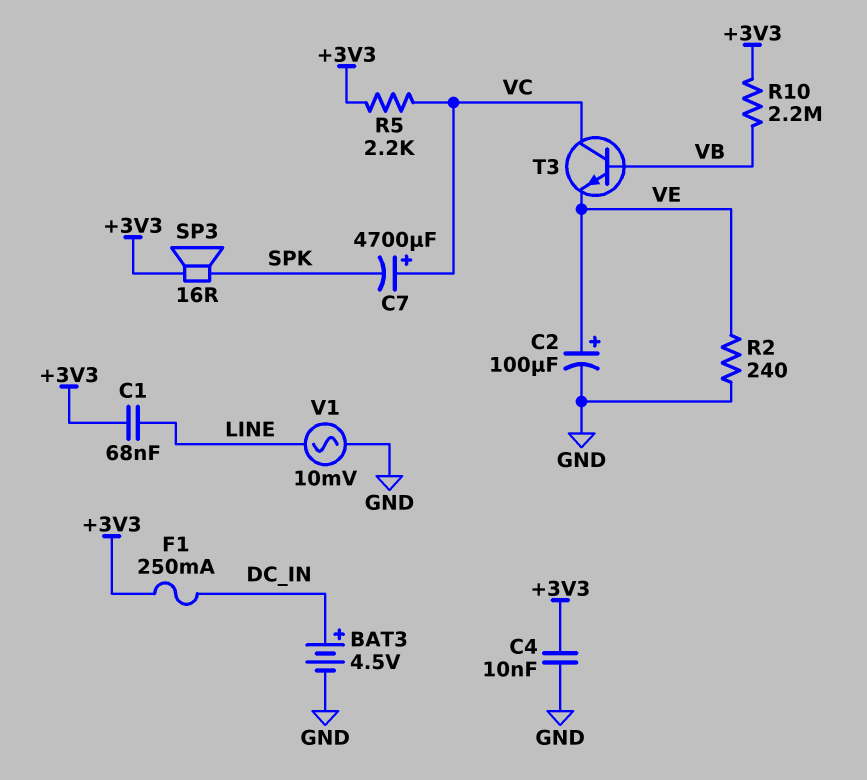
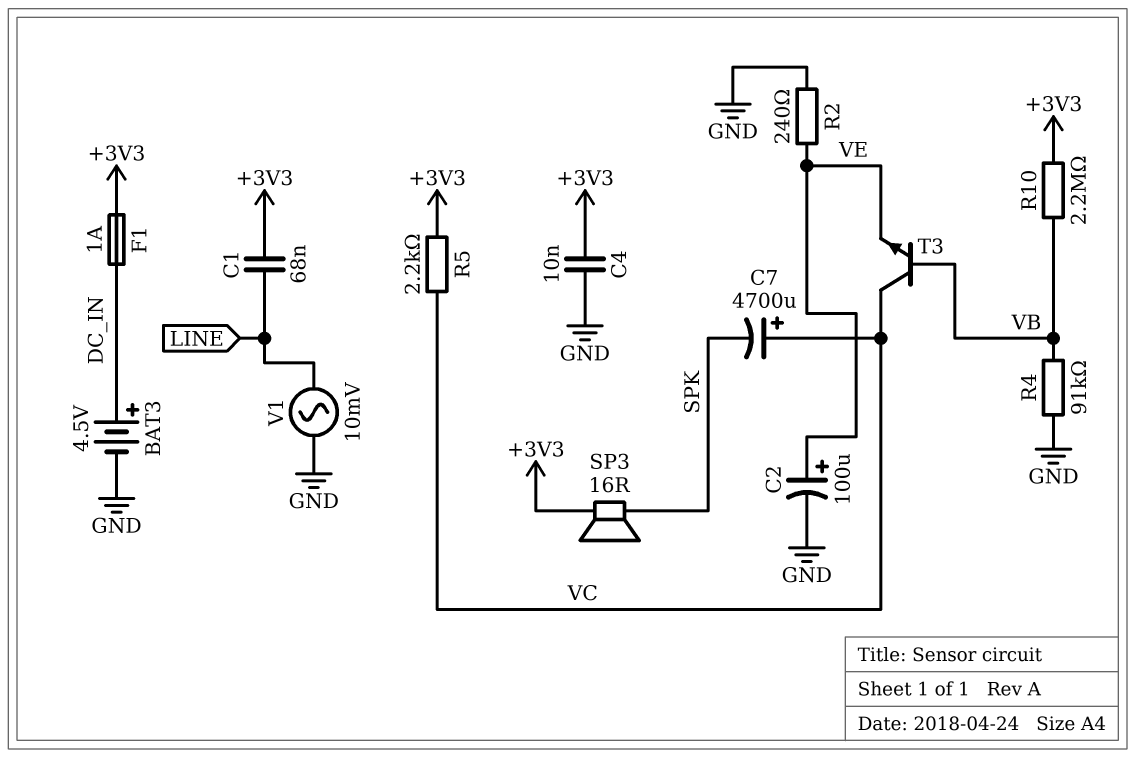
F1: 250mA (+3V3, DC_IN) -> 1A (+3V3, DC_IN)
R4: none -> 91k (GND, VB)

